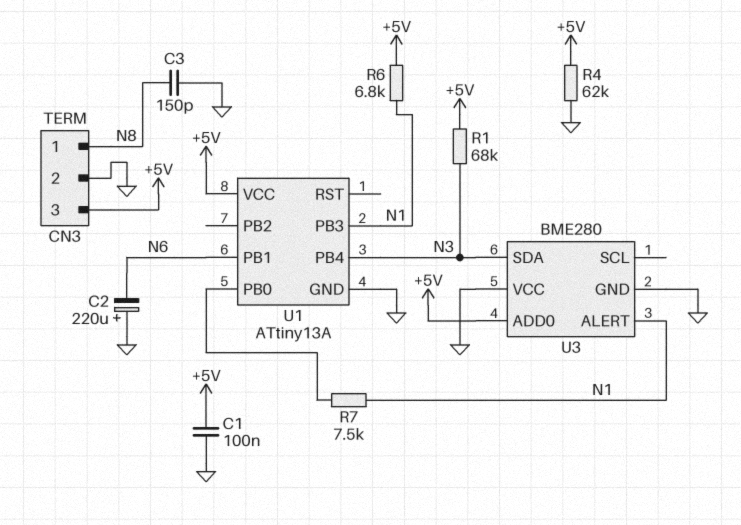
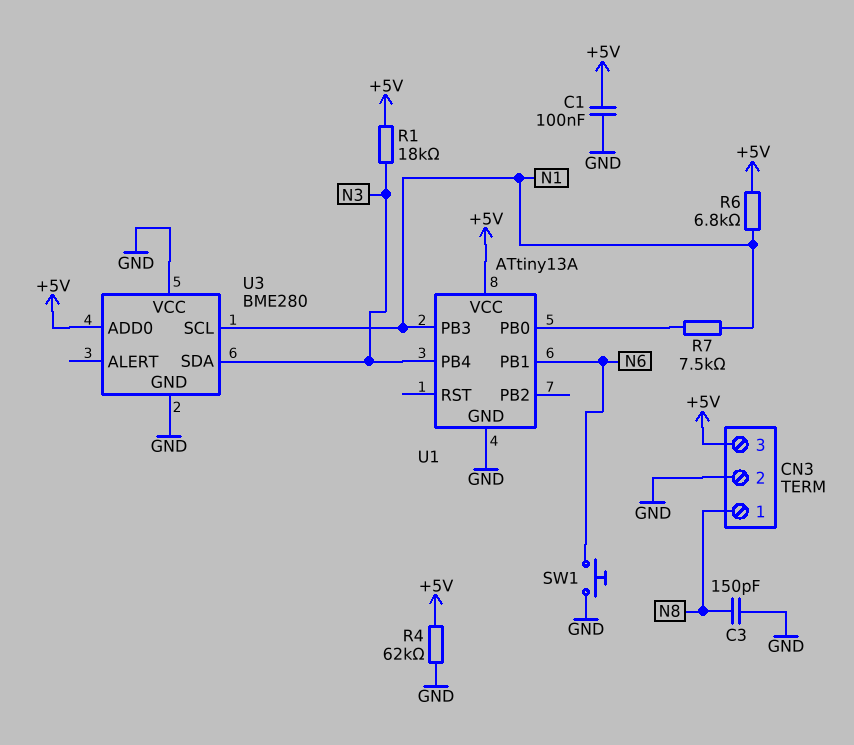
C2: 220uF (plus GND, minus N6) -> none
R1: 68k (+5V, N3) -> 18k (+5V, N3)
SW1: none -> button (GND, N6)
U3 pin ALERT: N1 -> none
U3 pin SCL: none -> N1

